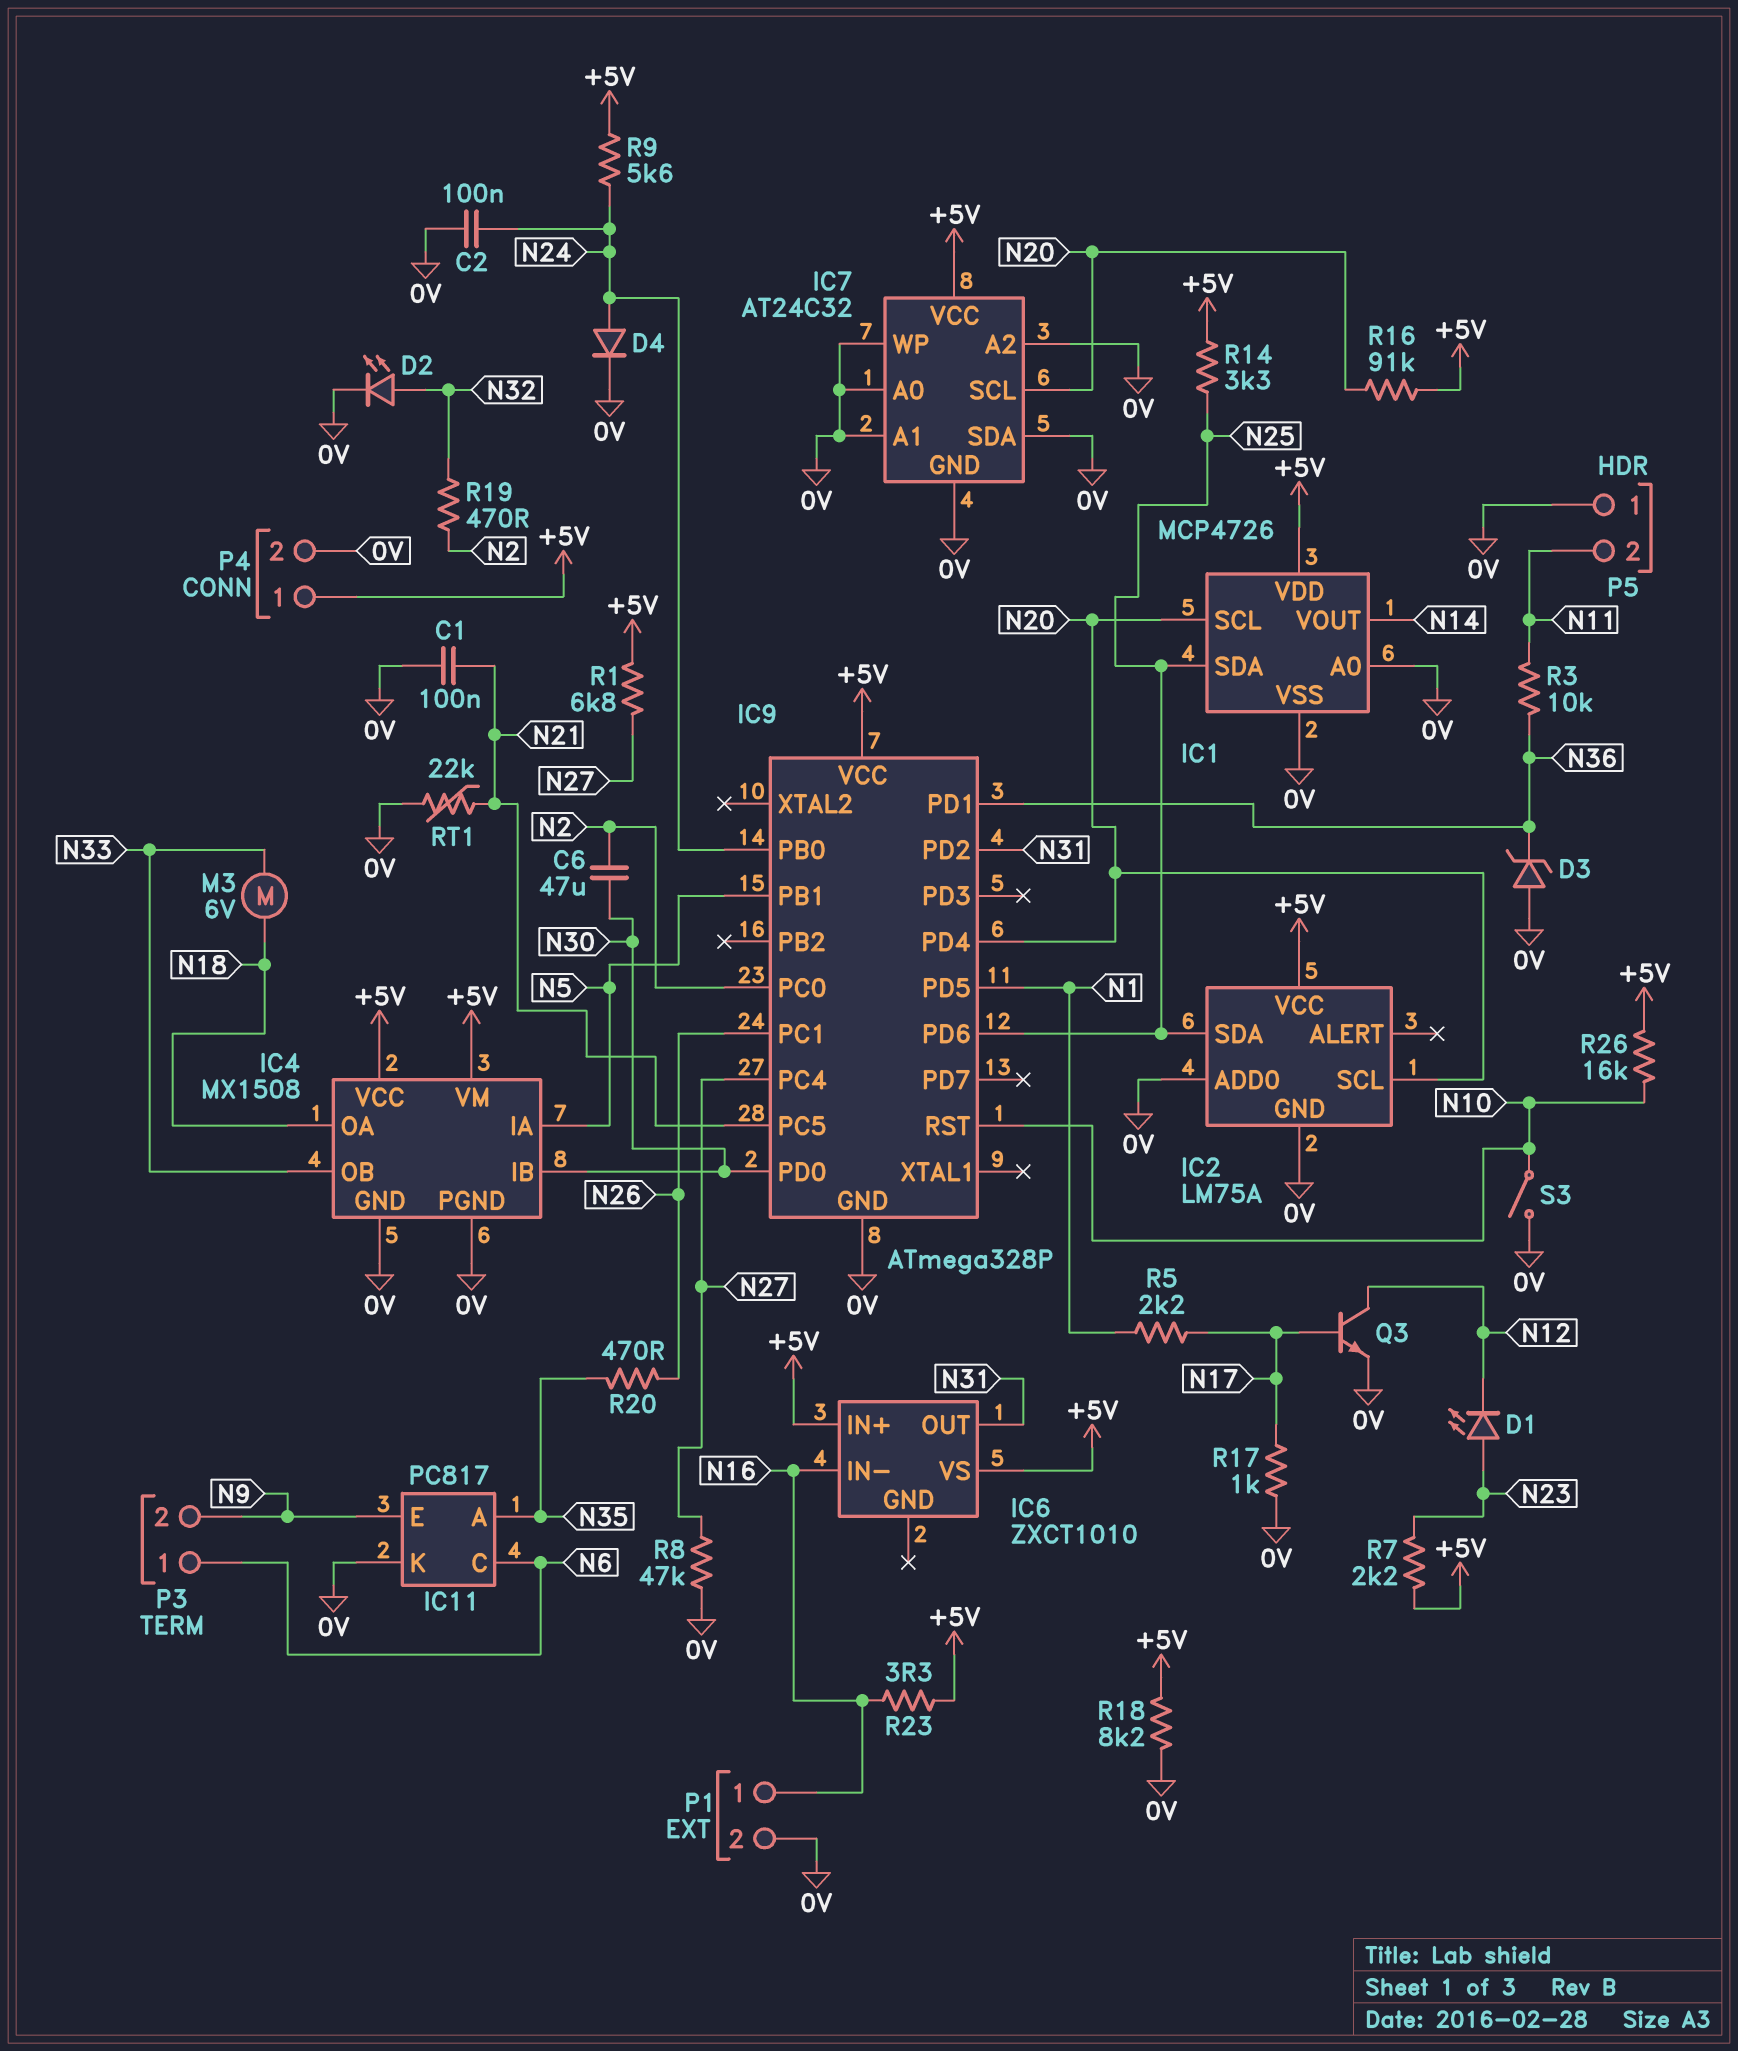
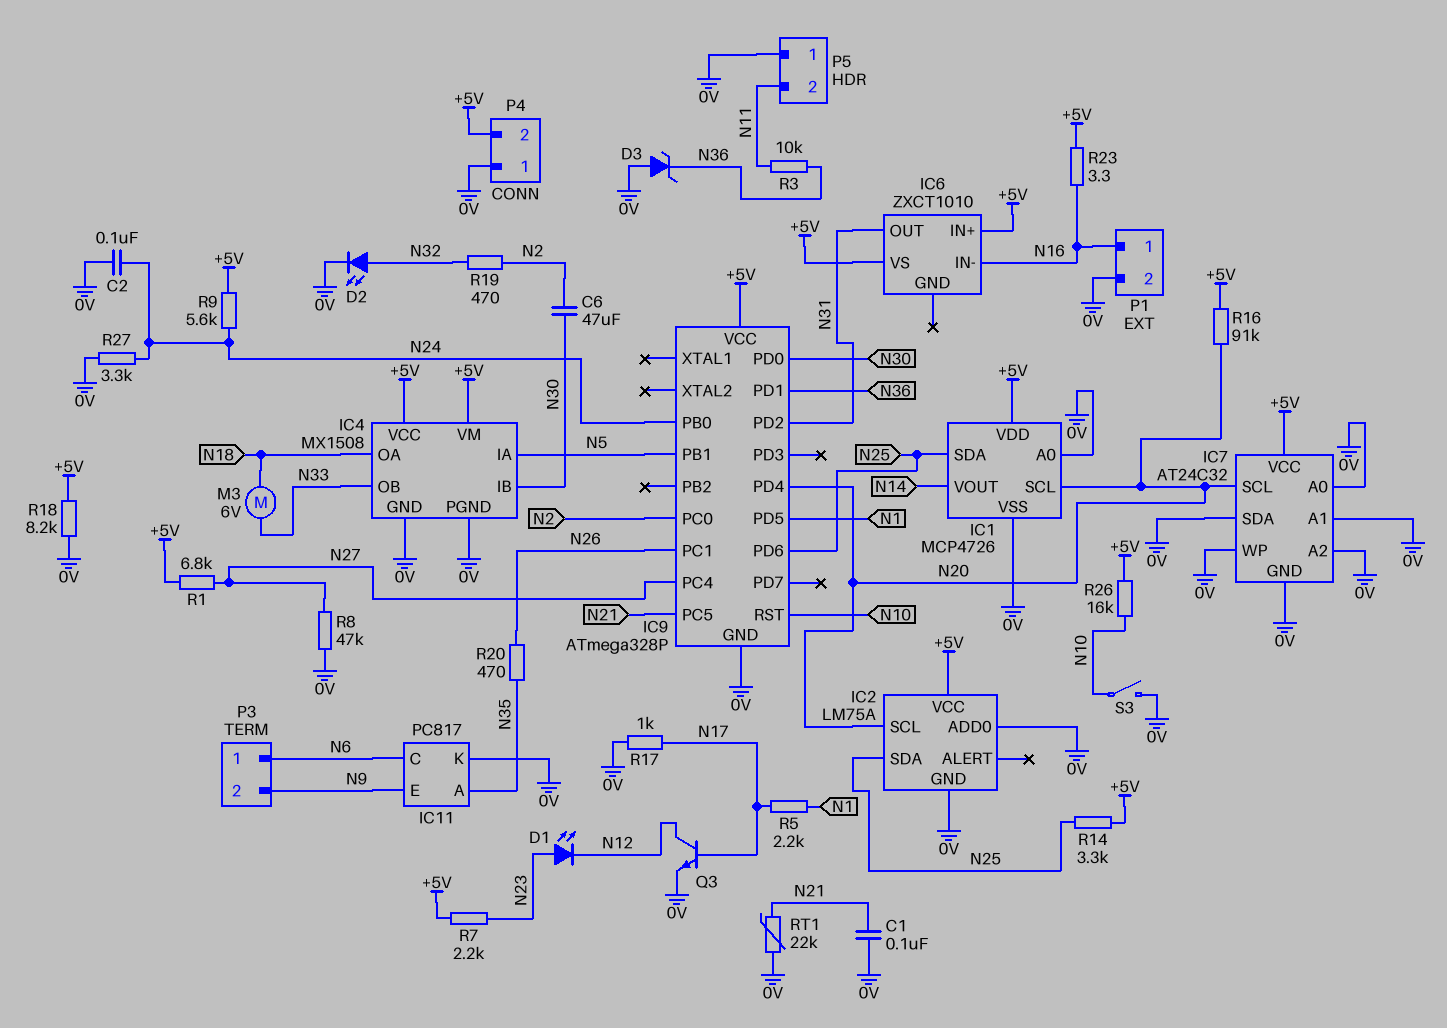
D4: diode (A N24, K 0V) -> none
P4 pin 1: +5V -> 0V
P4 pin 2: 0V -> +5V
R27: none -> 3.3k (0V, N24)

